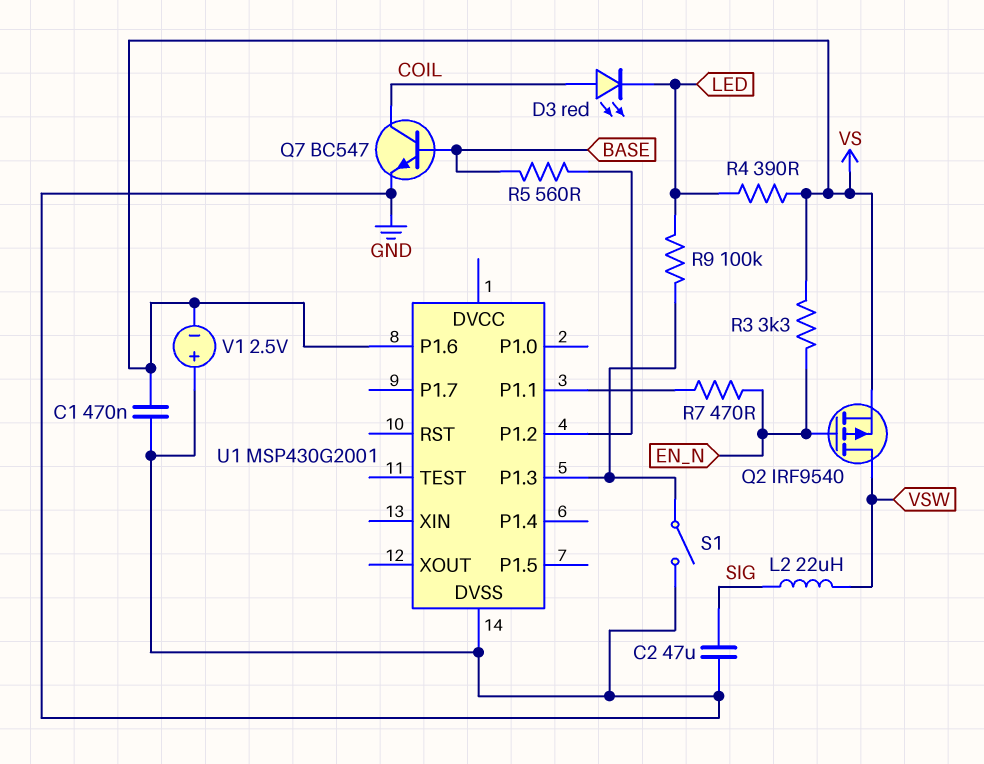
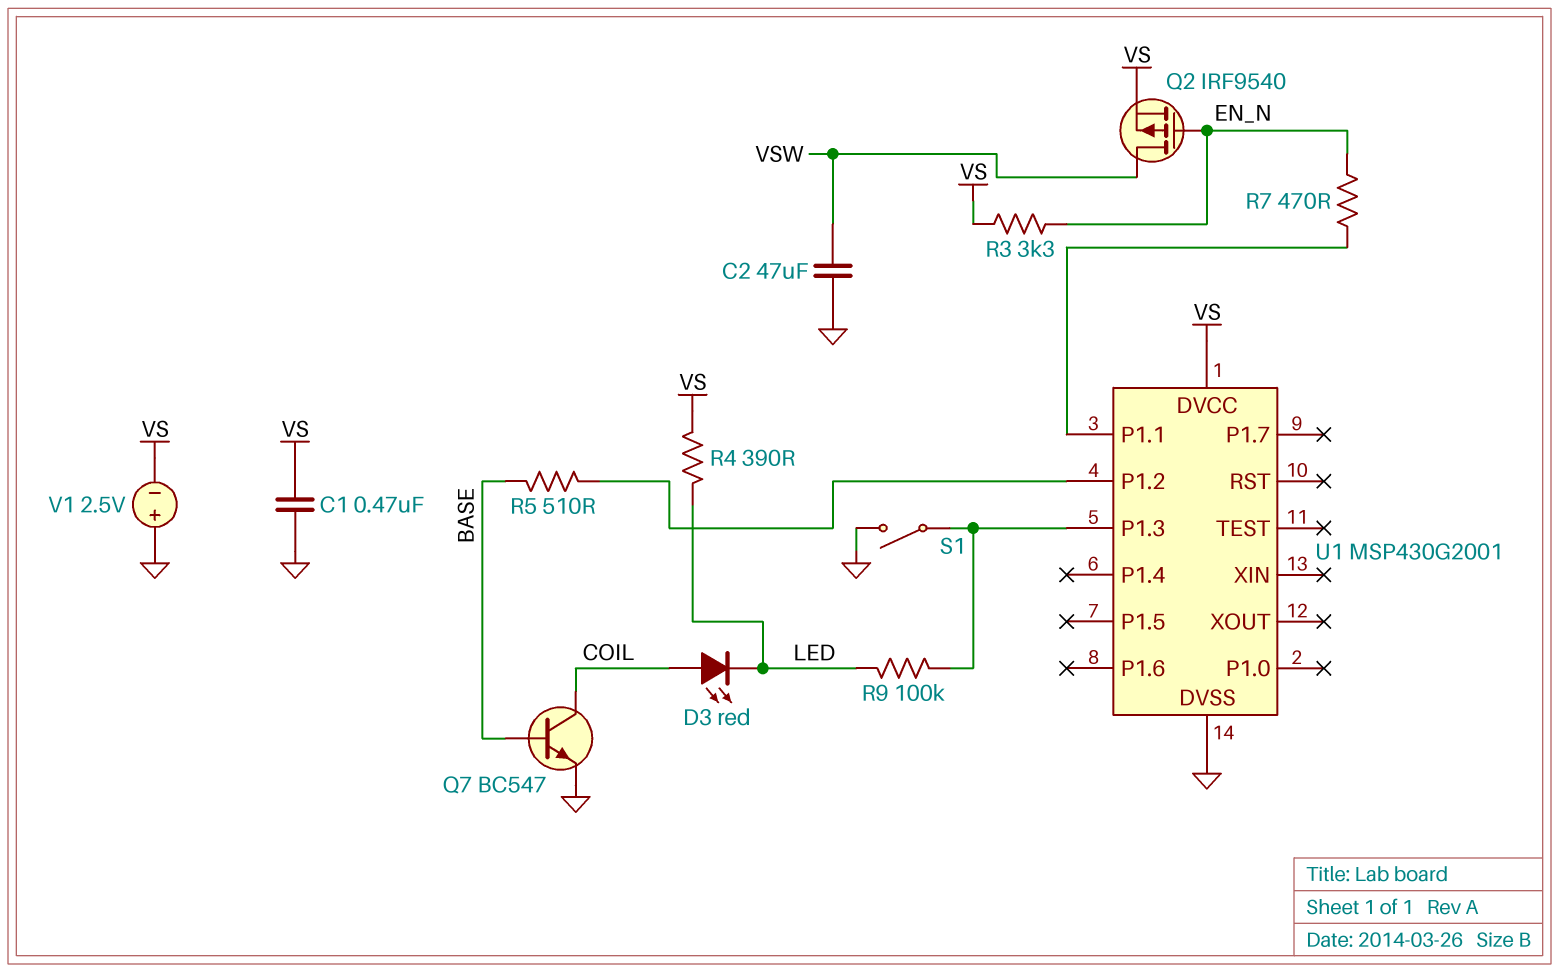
C2: 47uF (GND, SIG) -> 47uF (GND, VSW)
L2: 22uH (SIG, VSW) -> none
R5: 560 (BASE, U1/P1.2) -> 510 (BASE, U1/P1.2)
U1 pin DVCC: none -> VS
U1 pin P1.6: VS -> none

